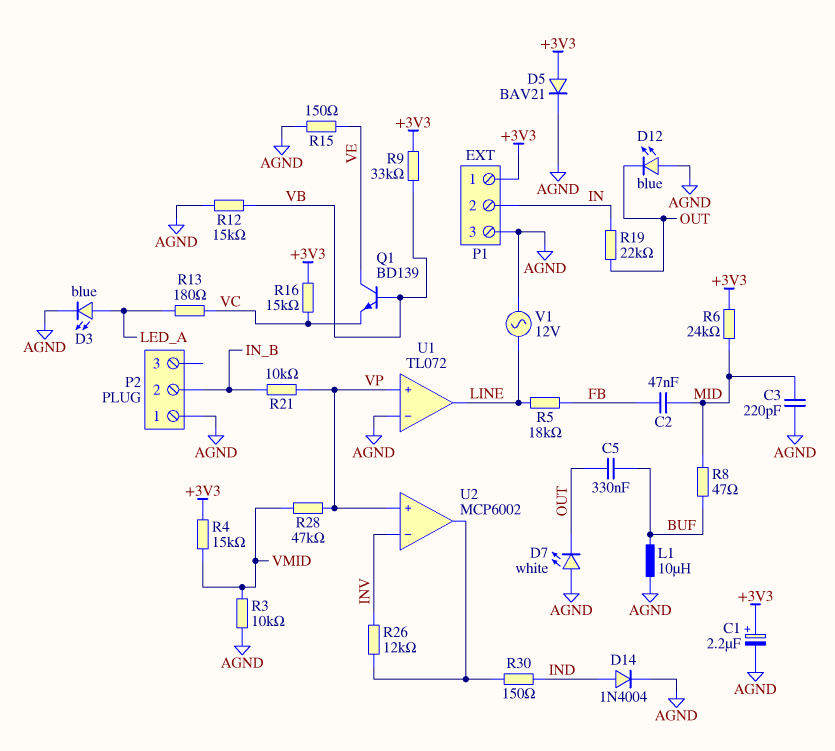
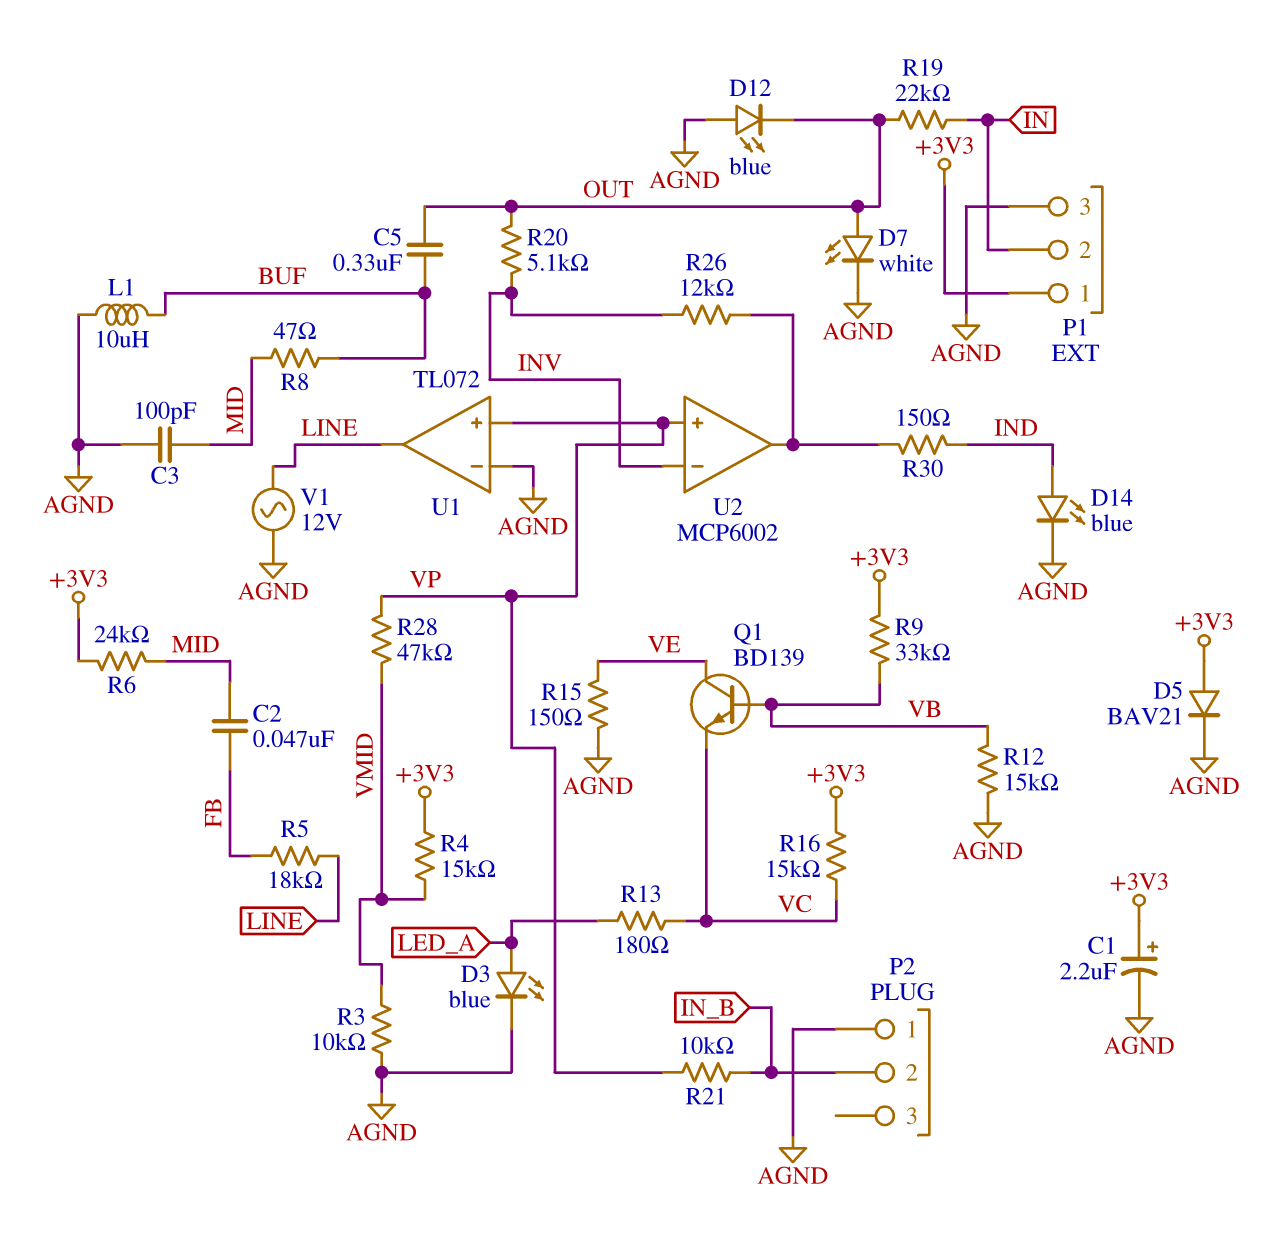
C3: 220pF (AGND, MID) -> 100pF (AGND, MID)
D7: LED white (A AGND, K OUT) -> LED white (A OUT, K AGND)
D14: diode 1N4004 (A IND, K AGND) -> LED blue (A IND, K AGND)
R20: none -> 5.1k (INV, OUT)

